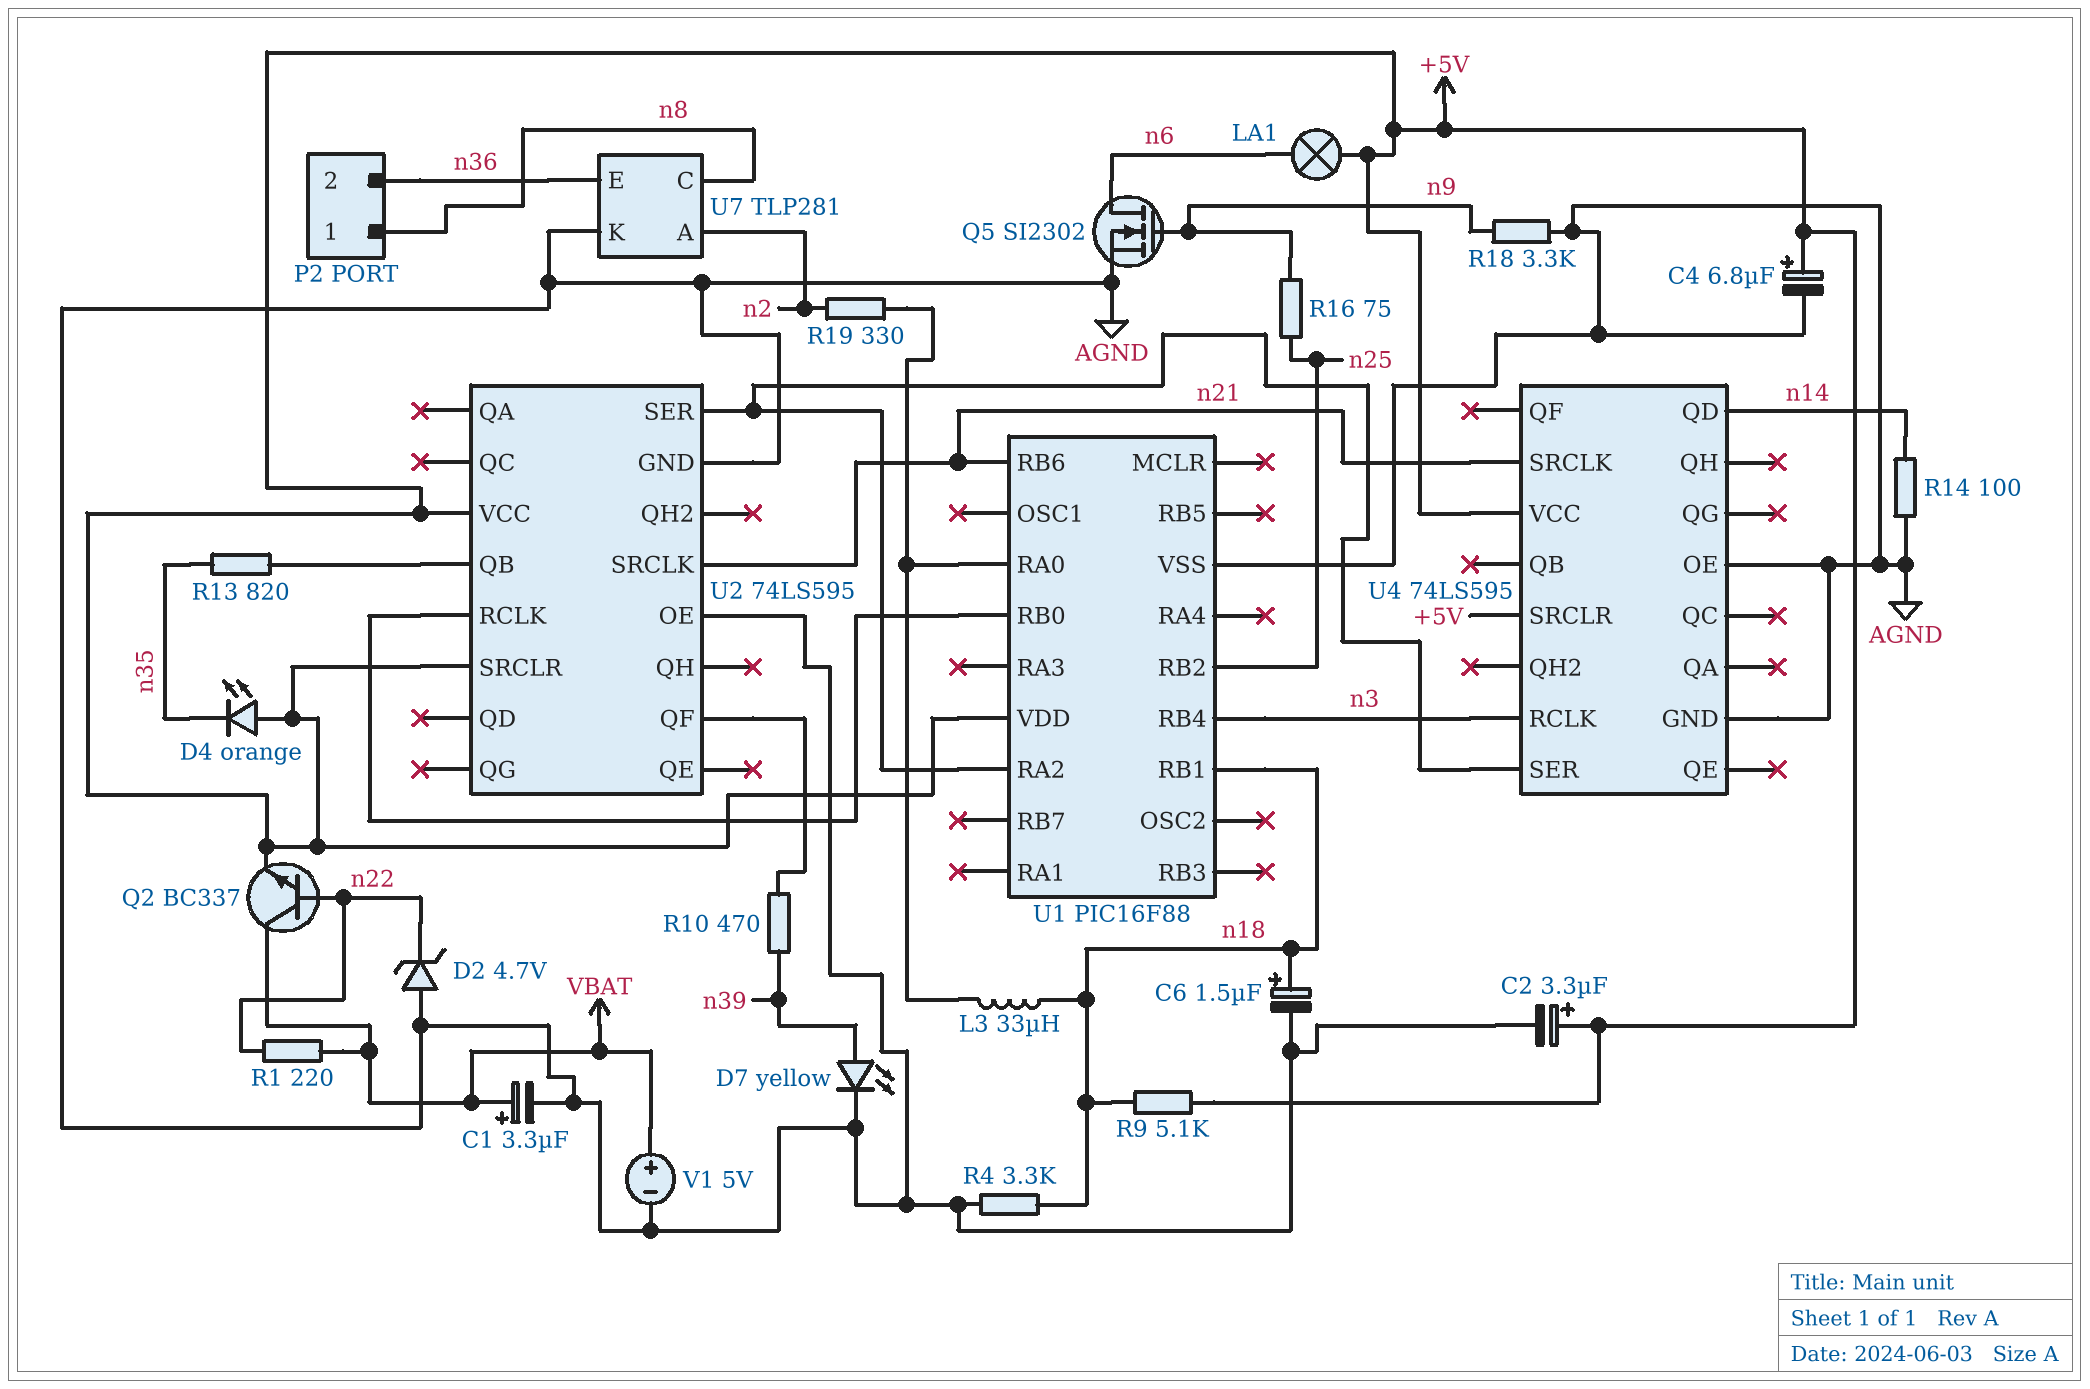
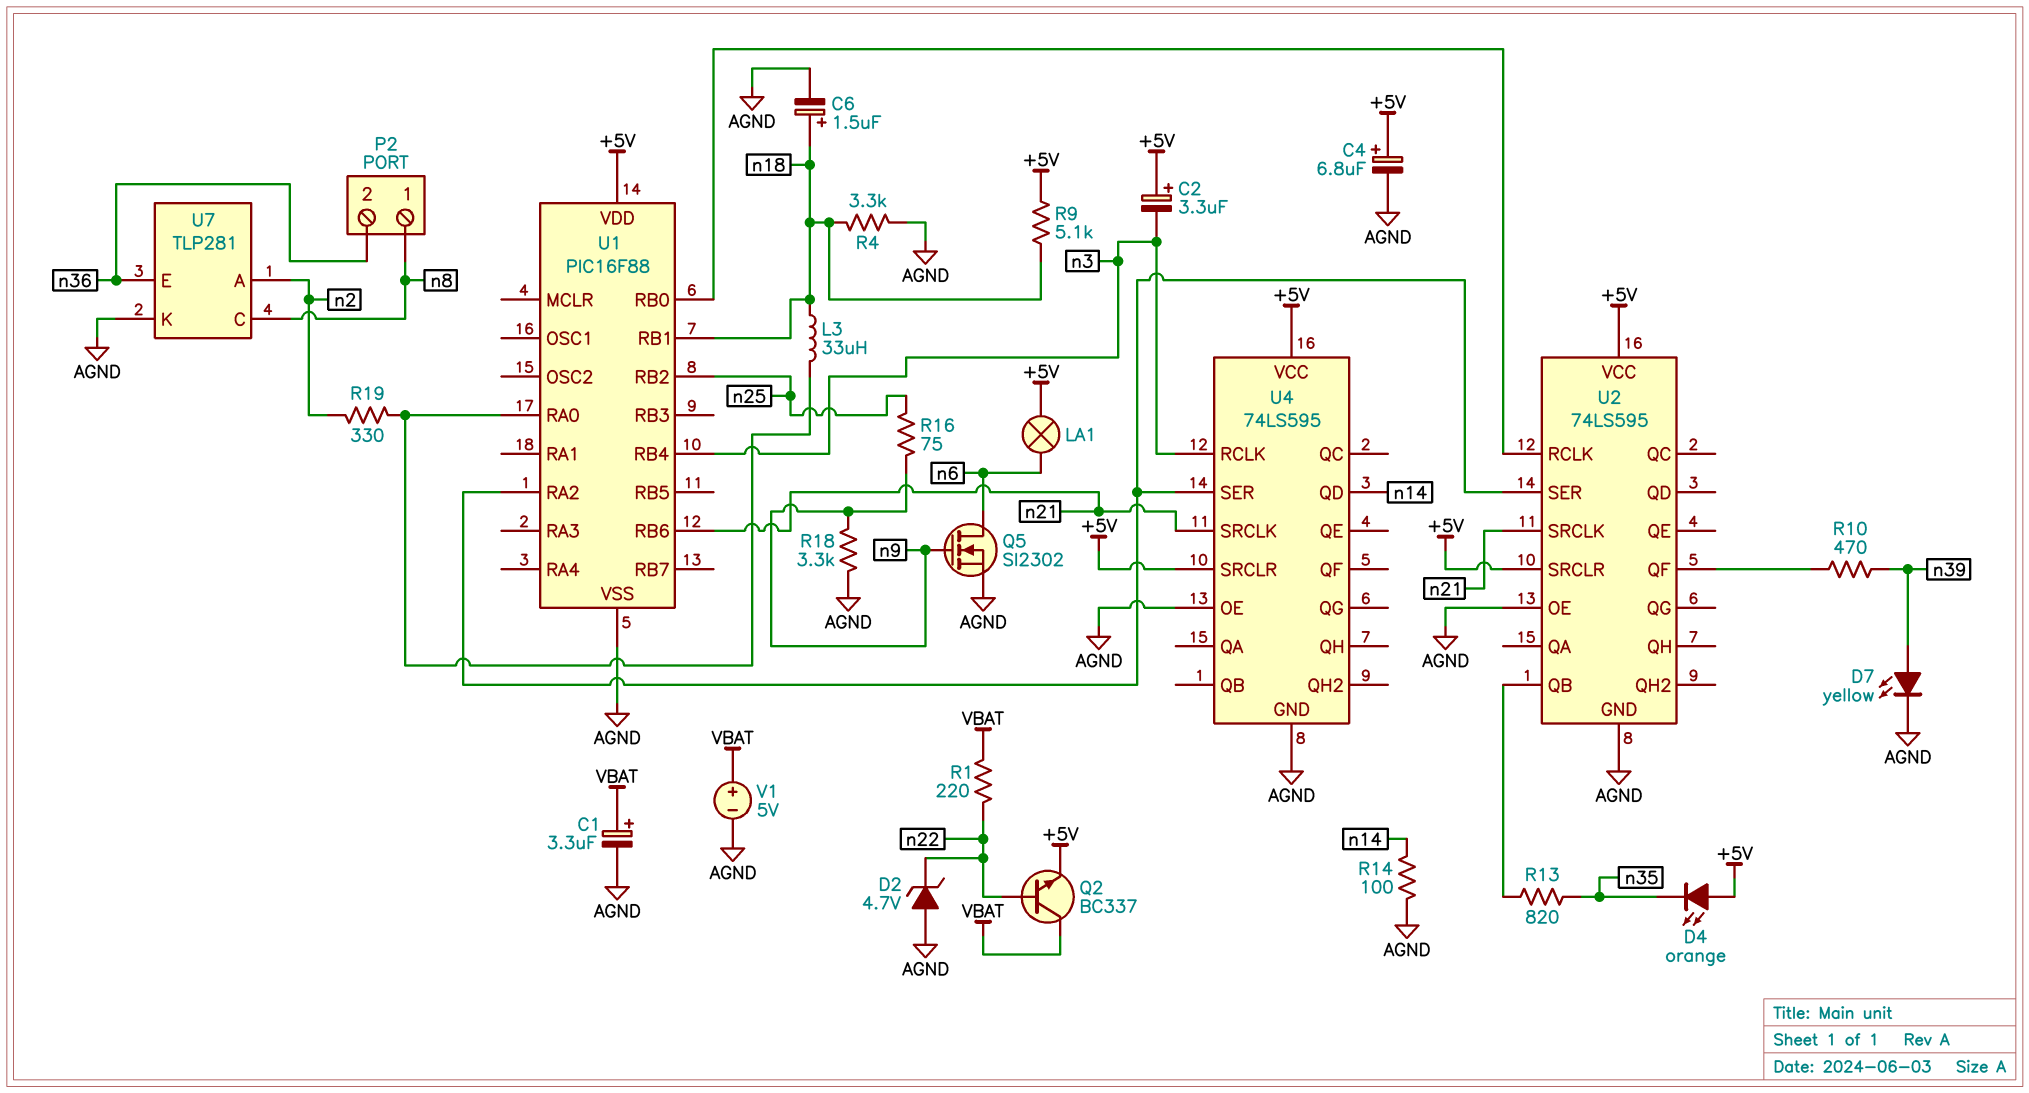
C2: 3.3uF (plus +5V, minus AGND) -> 3.3uF (plus +5V, minus n3)

